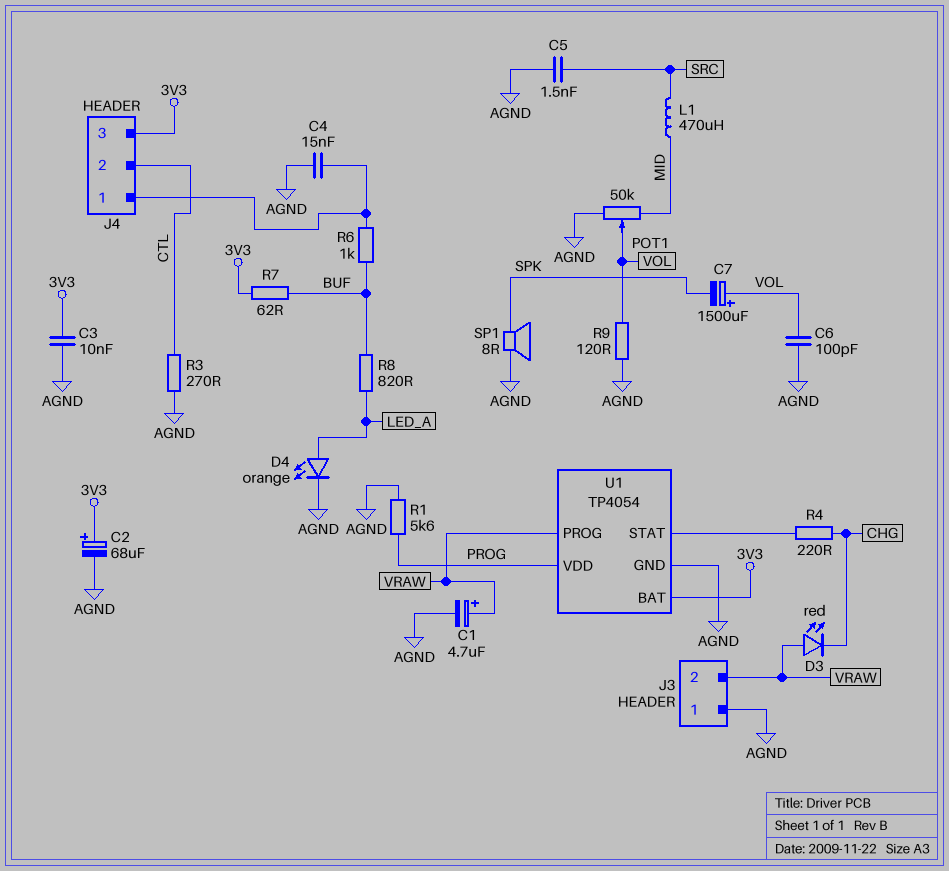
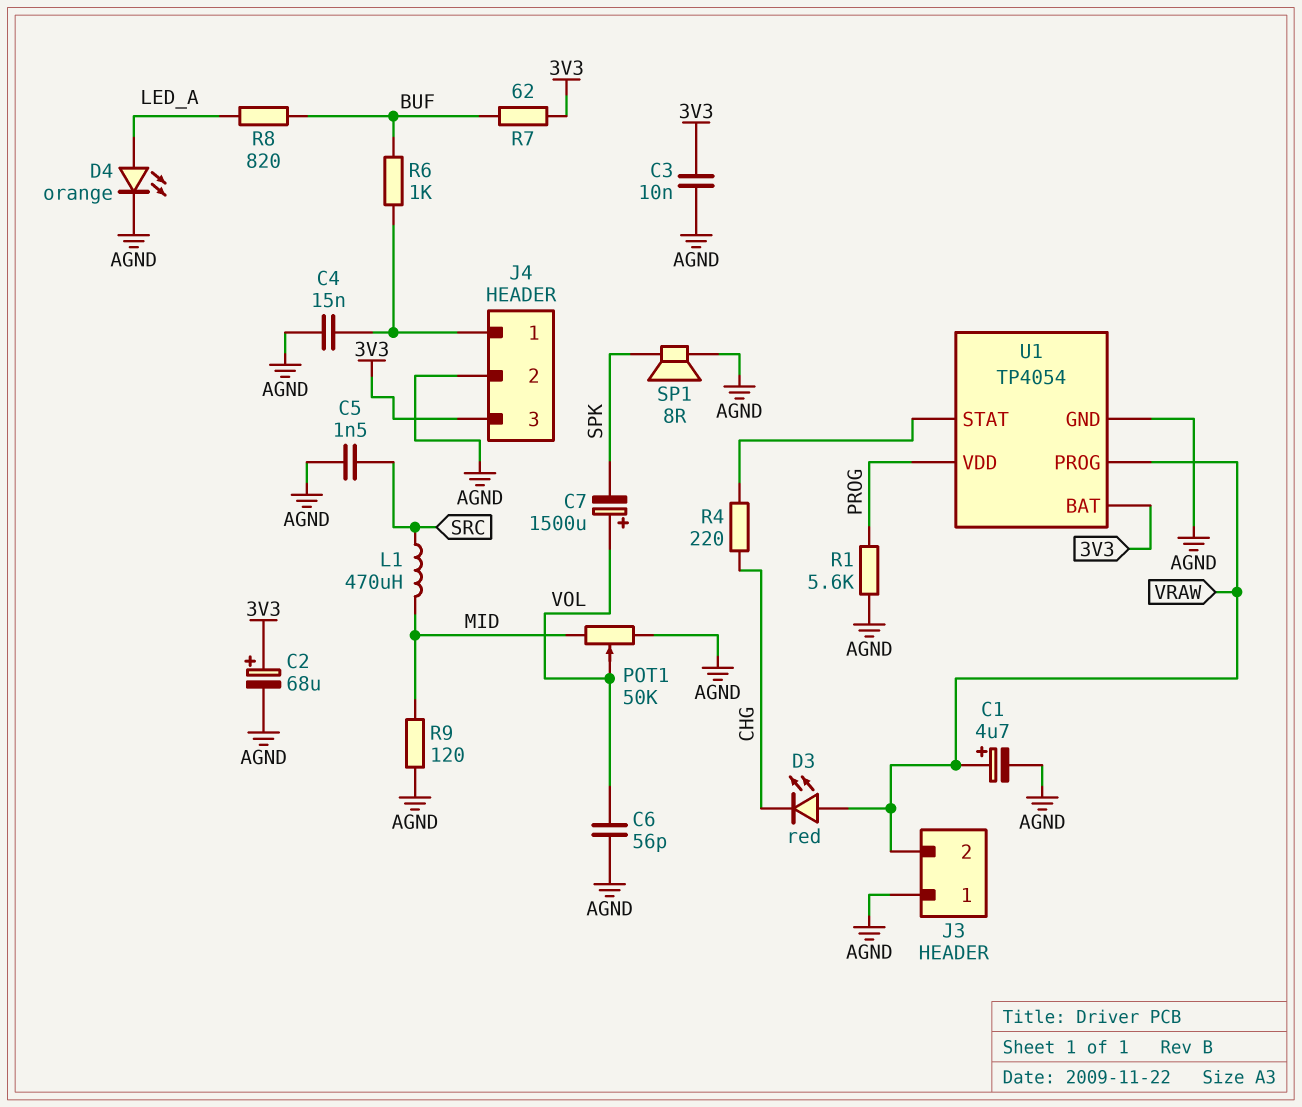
C6: 100pF (AGND, VOL) -> 56pF (AGND, VOL)
J4 pin 2: CTL -> AGND
R3: 270 (AGND, CTL) -> none
R9: 120 (AGND, VOL) -> 120 (AGND, MID)

